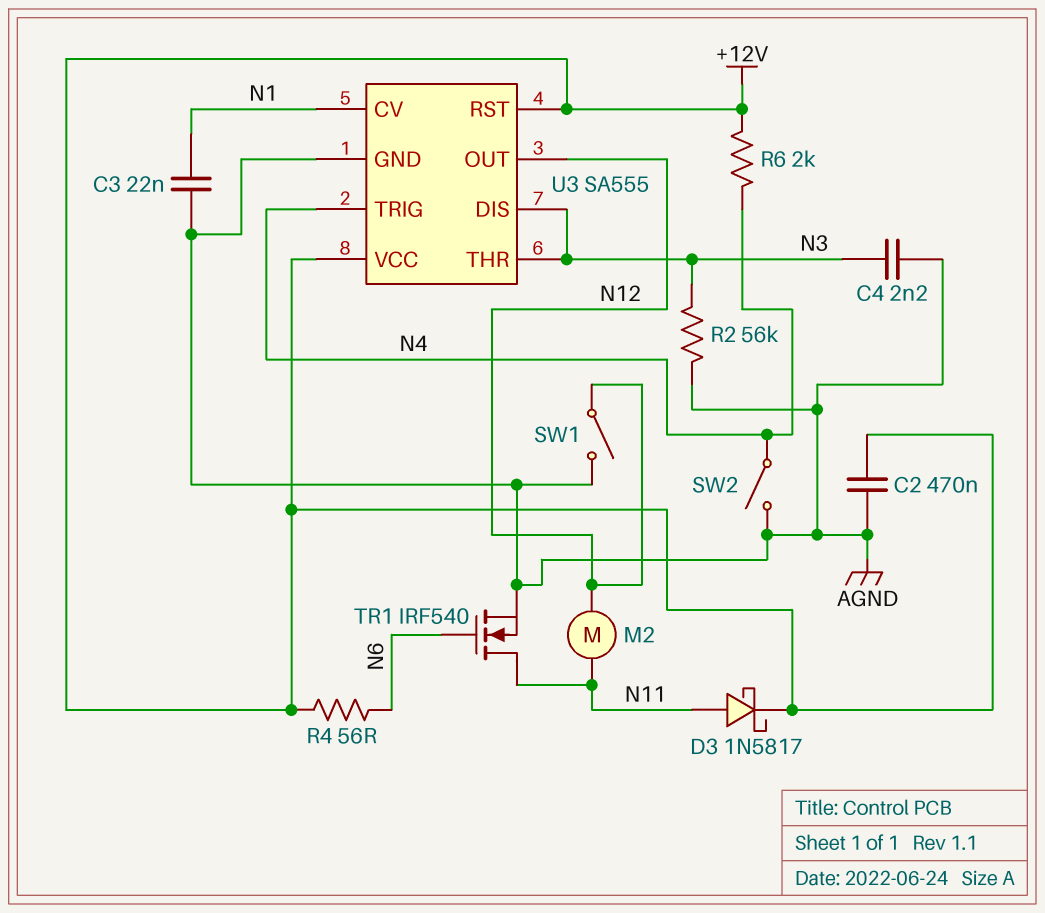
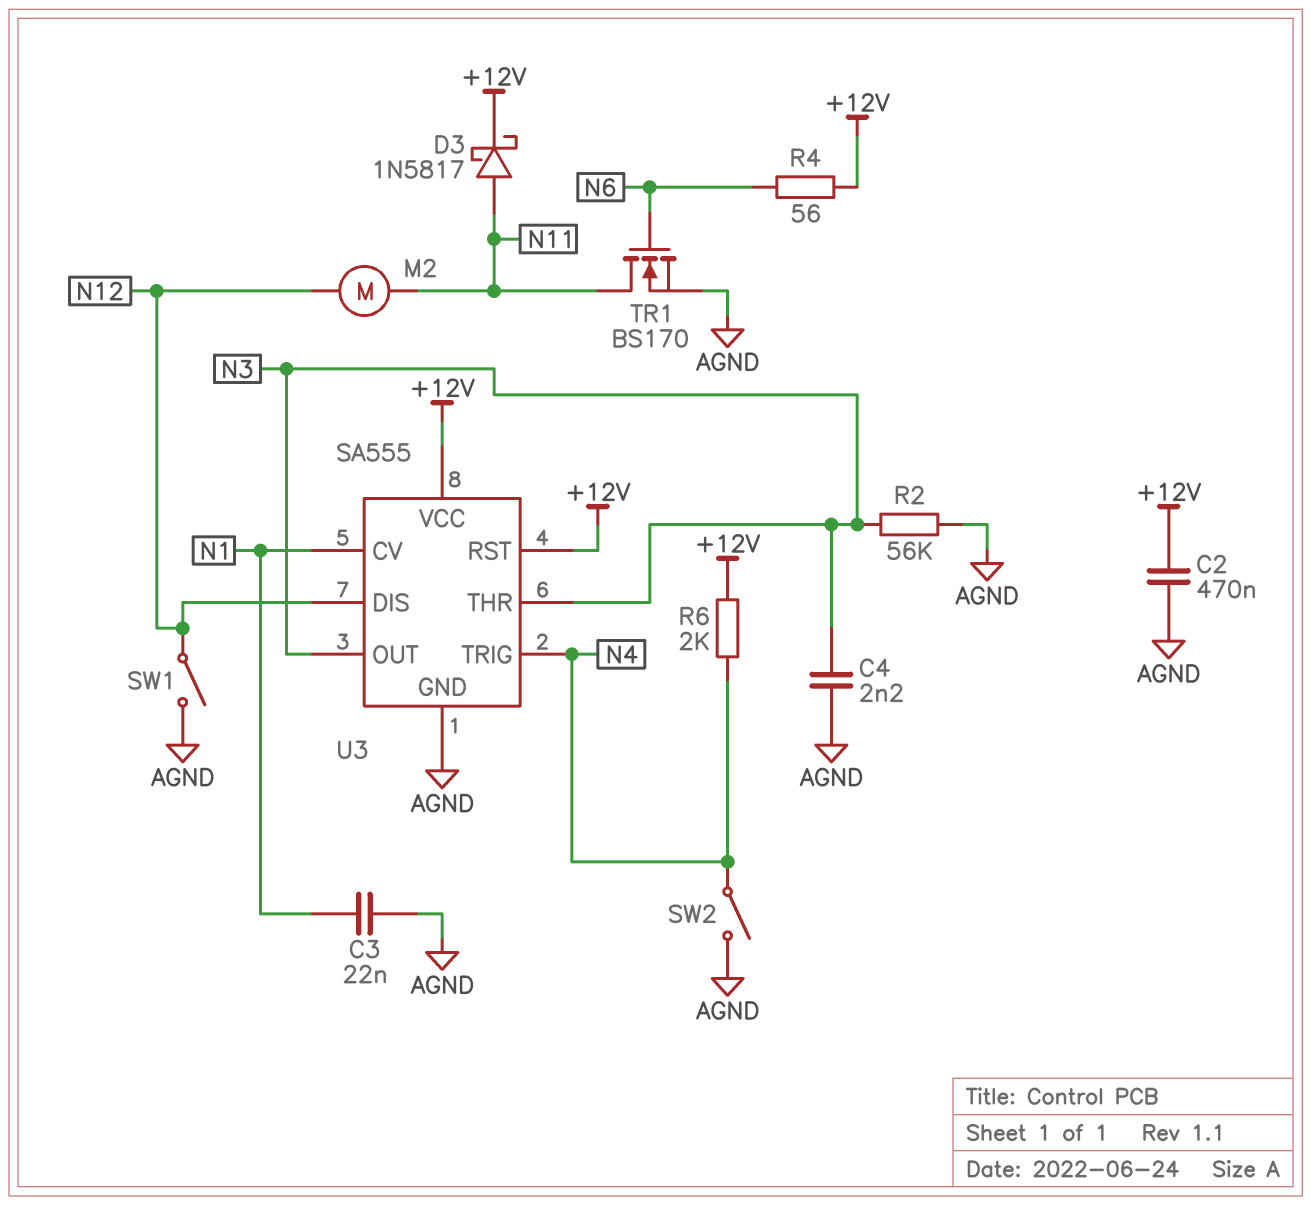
TR1: NMOS IRF540 (G N6, D N11, S AGND) -> NMOS BS170 (G N6, D N11, S AGND)
U3 pin DIS: N3 -> N12
U3 pin OUT: N12 -> N3

